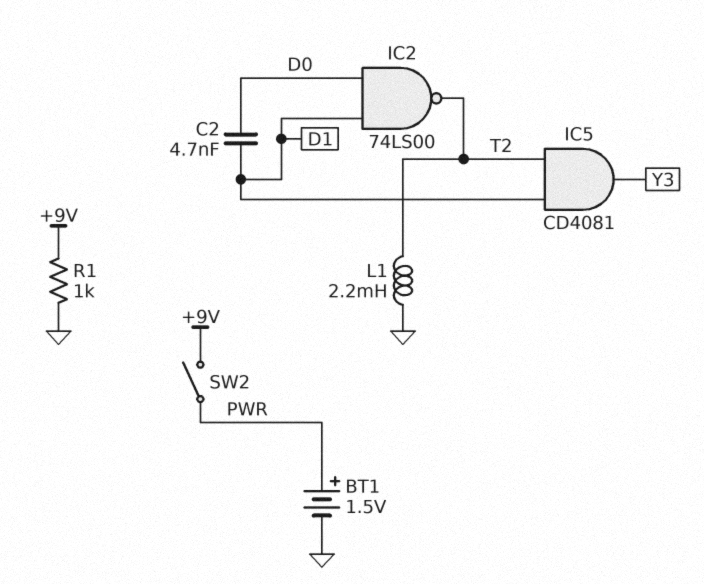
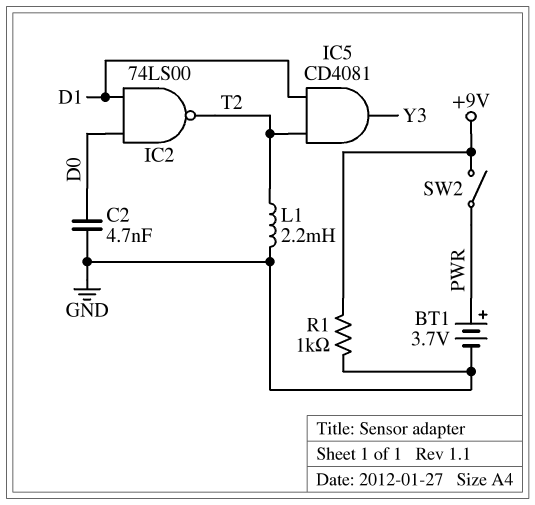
BT1: 1.5V (plus PWR, minus GND) -> 3.7V (plus PWR, minus GND)
C2: 4.7nF (D0, D1) -> 4.7nF (D0, GND)

